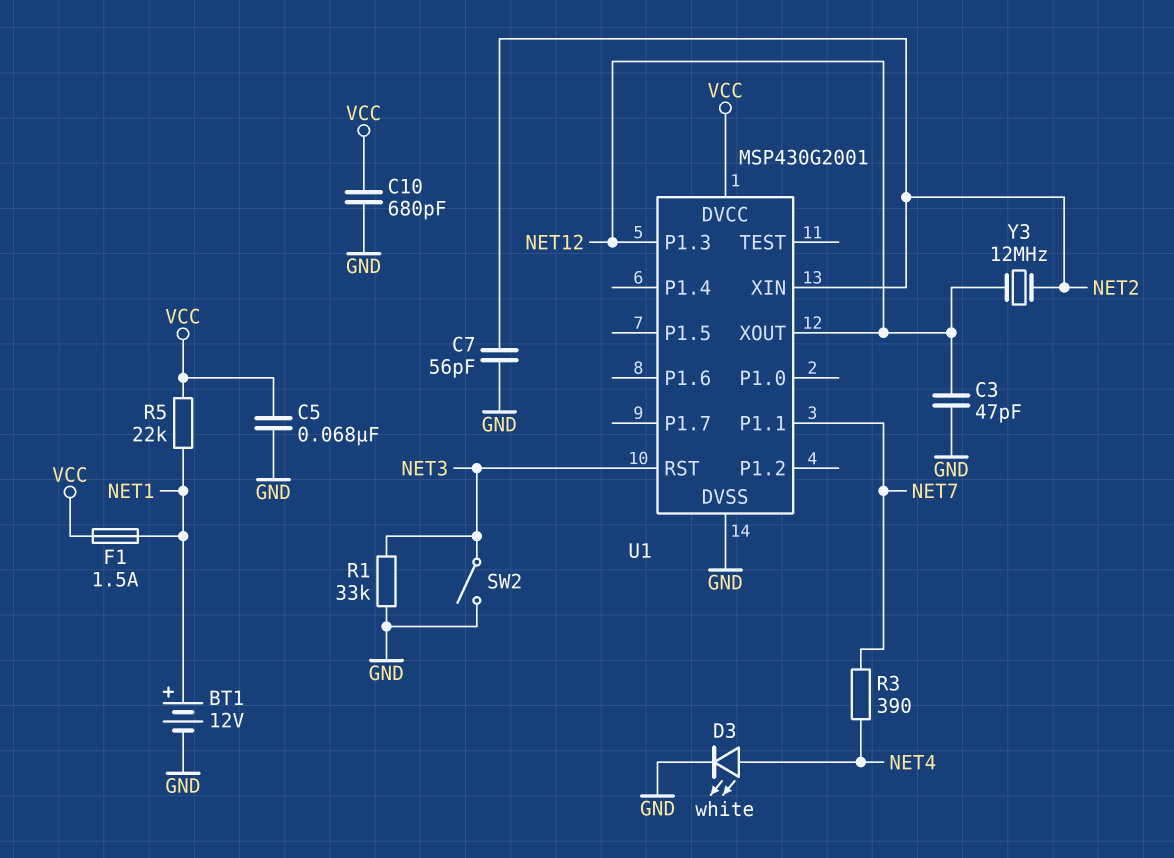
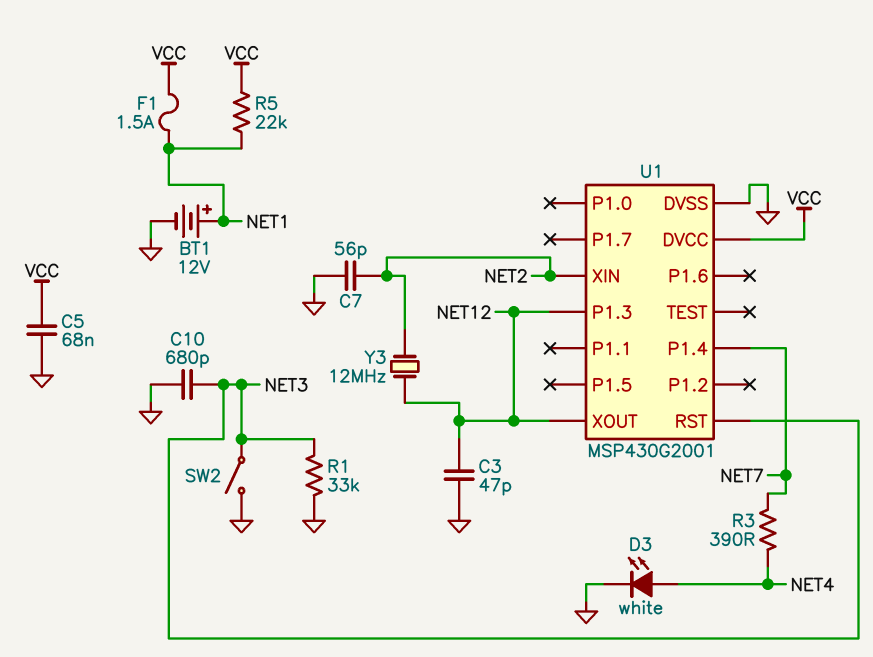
C10: 680pF (GND, VCC) -> 680pF (GND, NET3)
U1 pin P1.1: NET7 -> none
U1 pin P1.4: none -> NET7

